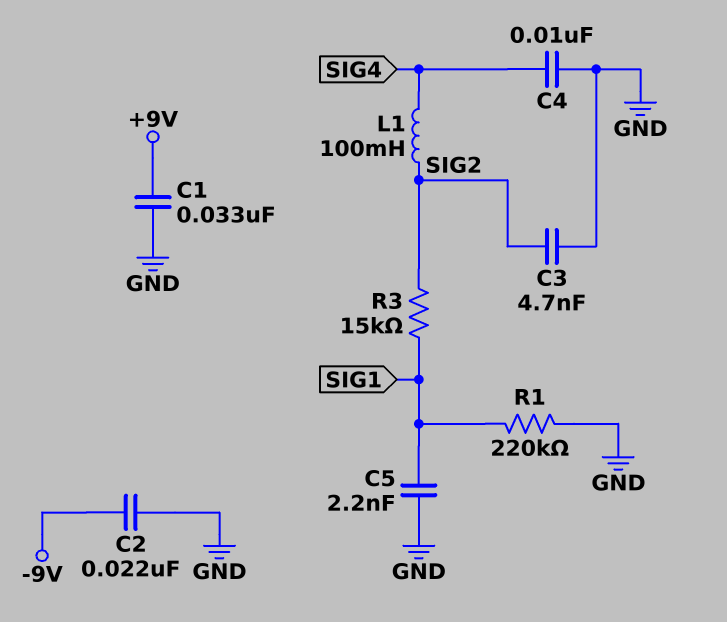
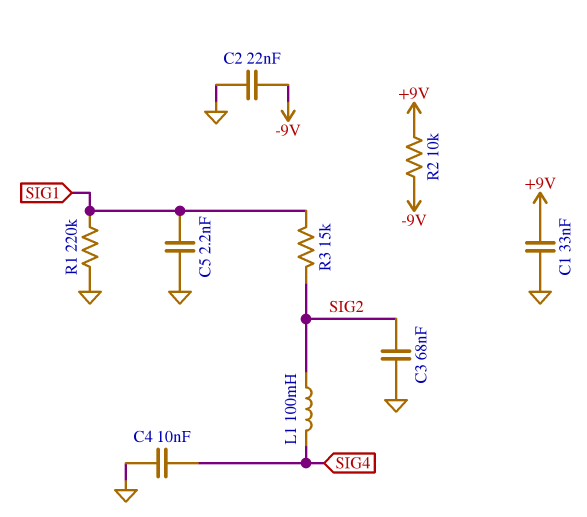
C3: 4.7nF (GND, SIG2) -> 68nF (GND, SIG2)
R2: none -> 10k (+9V, -9V)

